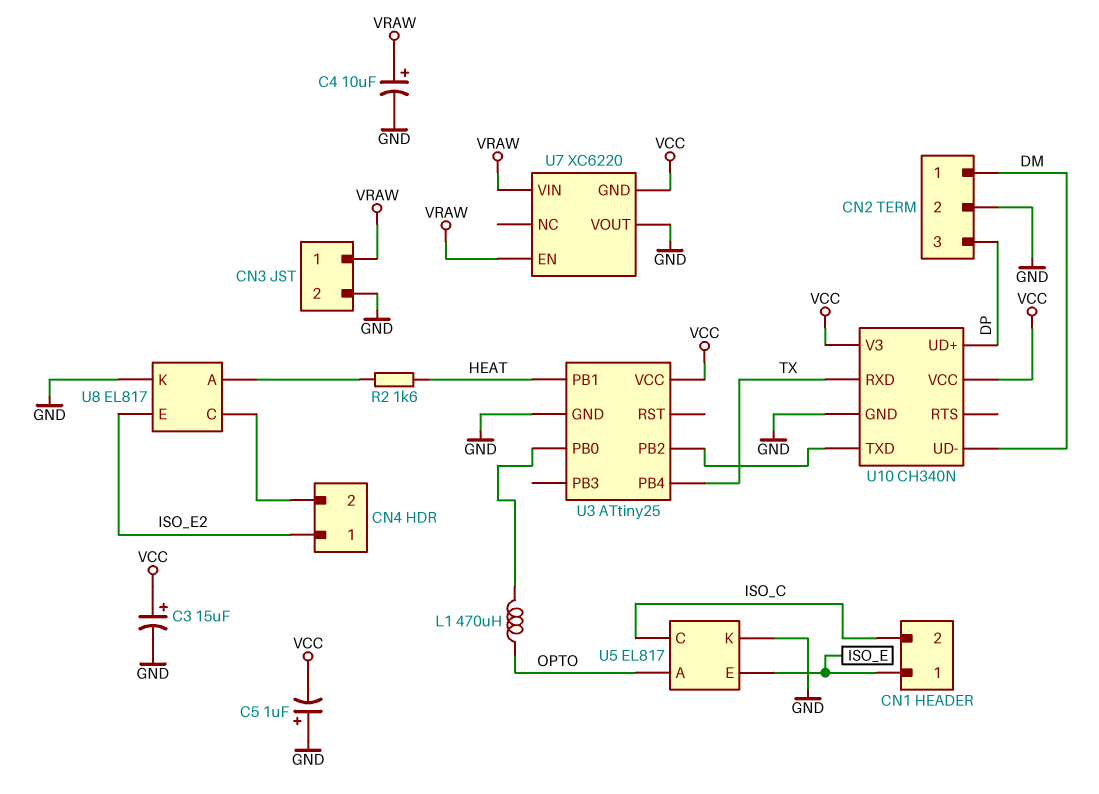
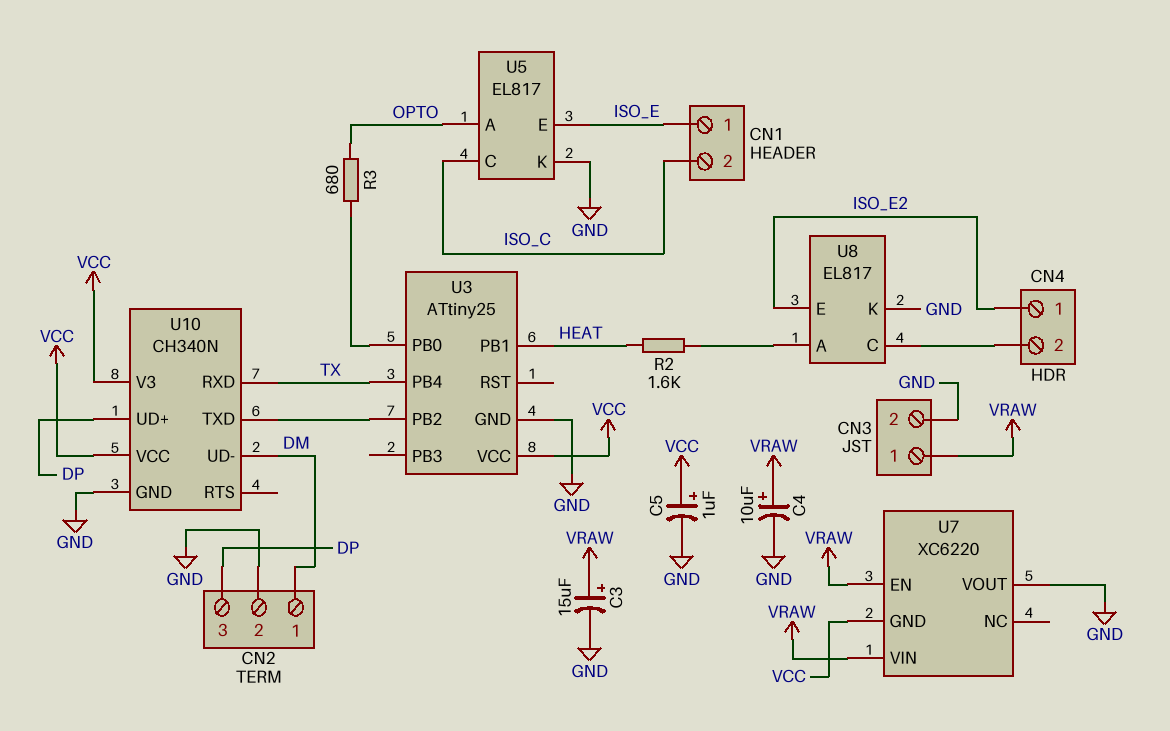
C3: 15uF (plus VCC, minus GND) -> 15uF (plus VRAW, minus GND)
C5: 1uF (plus GND, minus VCC) -> 1uF (plus VCC, minus GND)
L1: 470uH (OPTO, U3/PB0) -> none
R3: none -> 680 (OPTO, U3/PB0)

